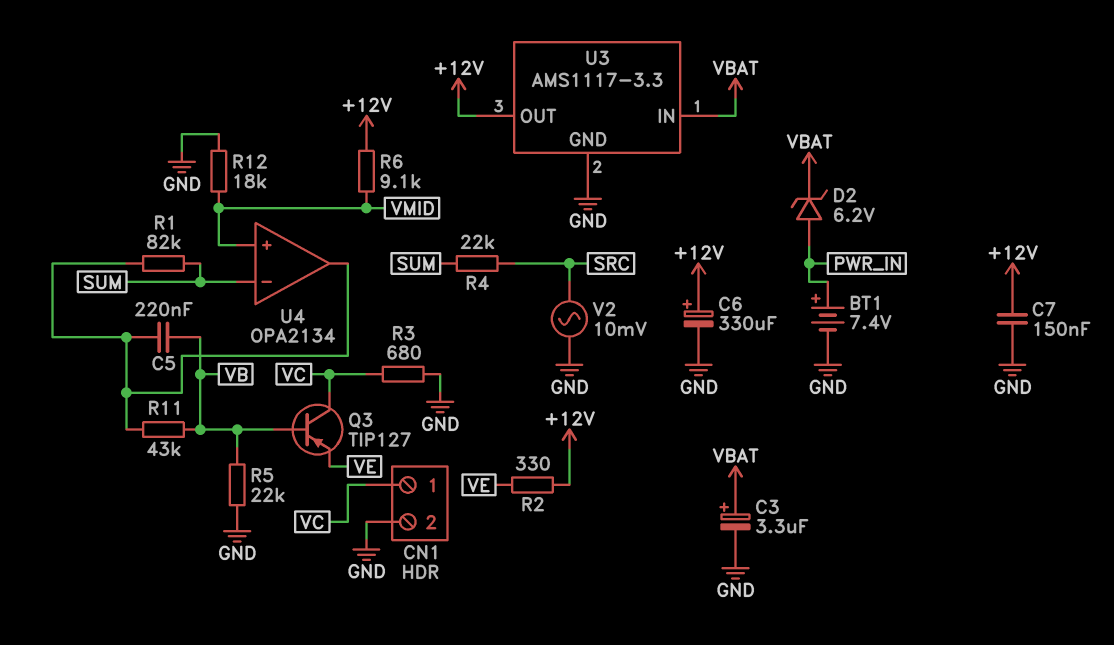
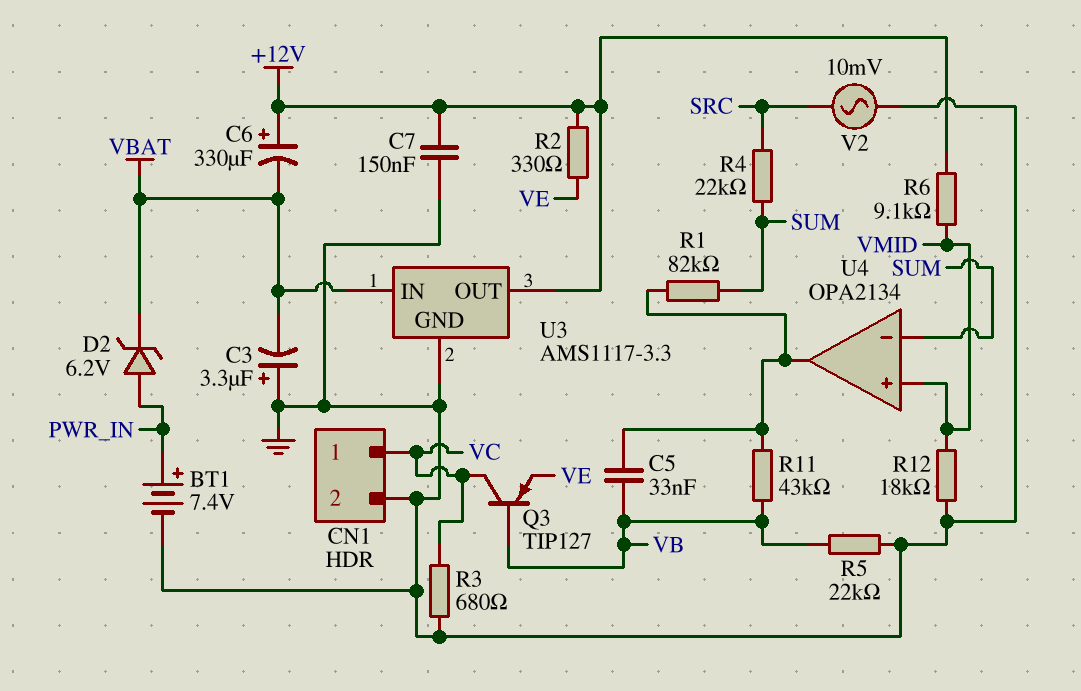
C3: 3.3uF (plus VBAT, minus GND) -> 3.3uF (plus GND, minus VBAT)
C5: 220nF (U4/out, VB) -> 33nF (U4/out, VB)
C6: 330uF (plus +12V, minus GND) -> 330uF (plus +12V, minus VBAT)

